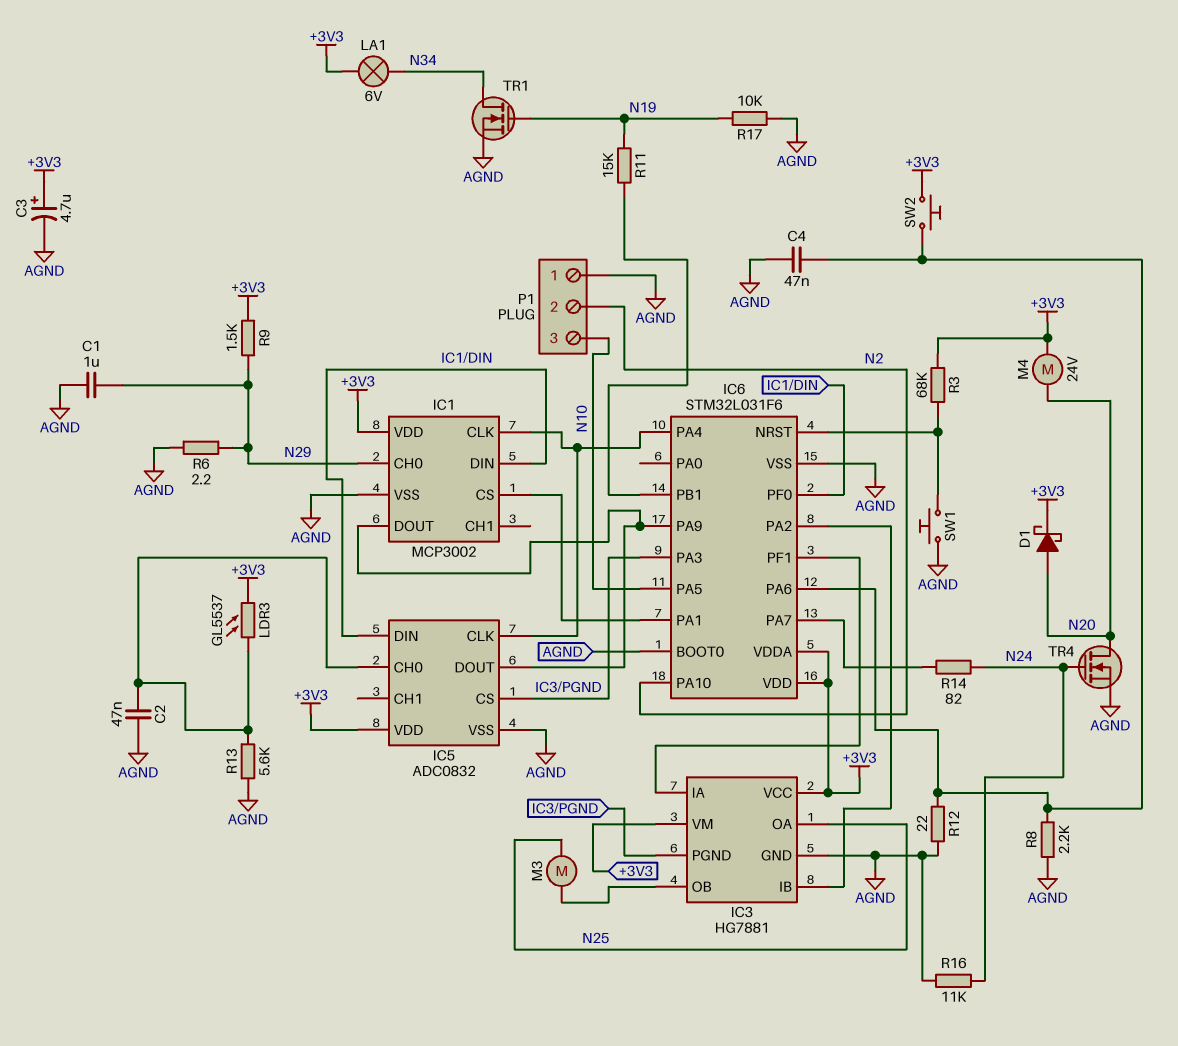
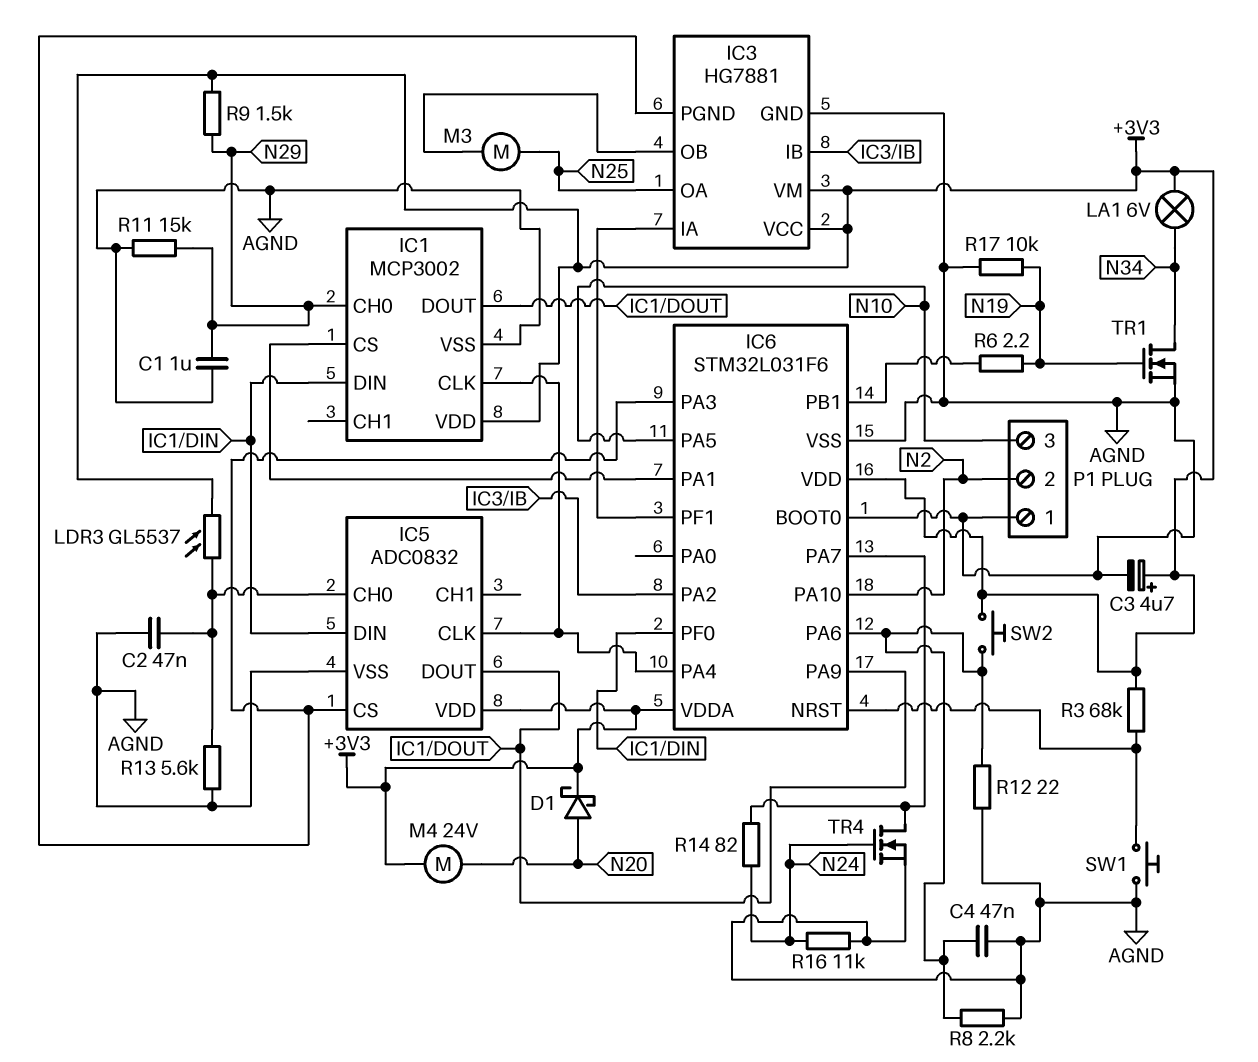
R6: 2.2 (AGND, N29) -> 2.2 (IC6/PB1, N19)
R11: 15k (IC6/PB1, N19) -> 15k (AGND, N29)
TR4: NMOS (G N24, D N20, S AGND) -> NMOS (G N24, D IC6/PA7, S AGND)

